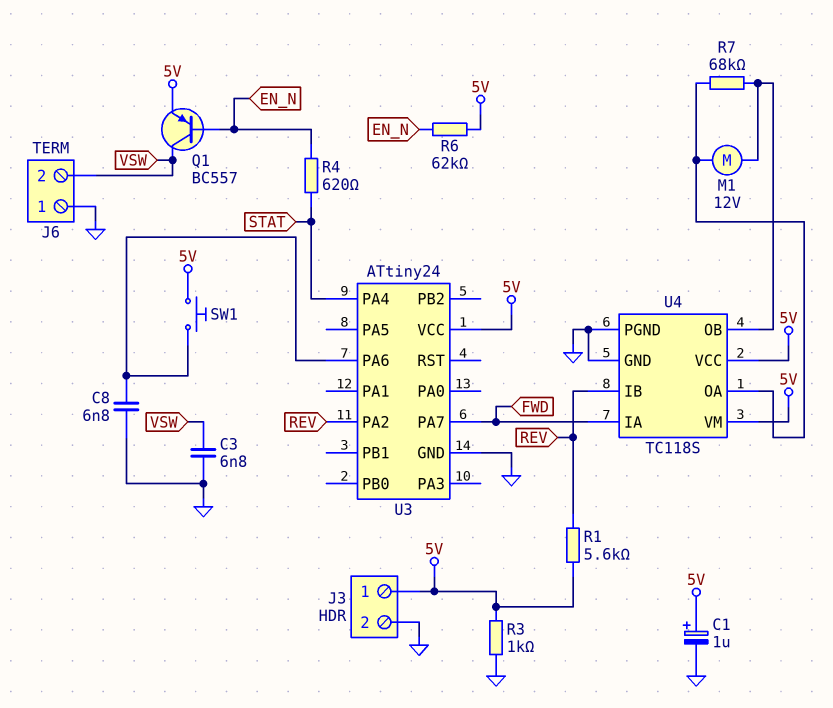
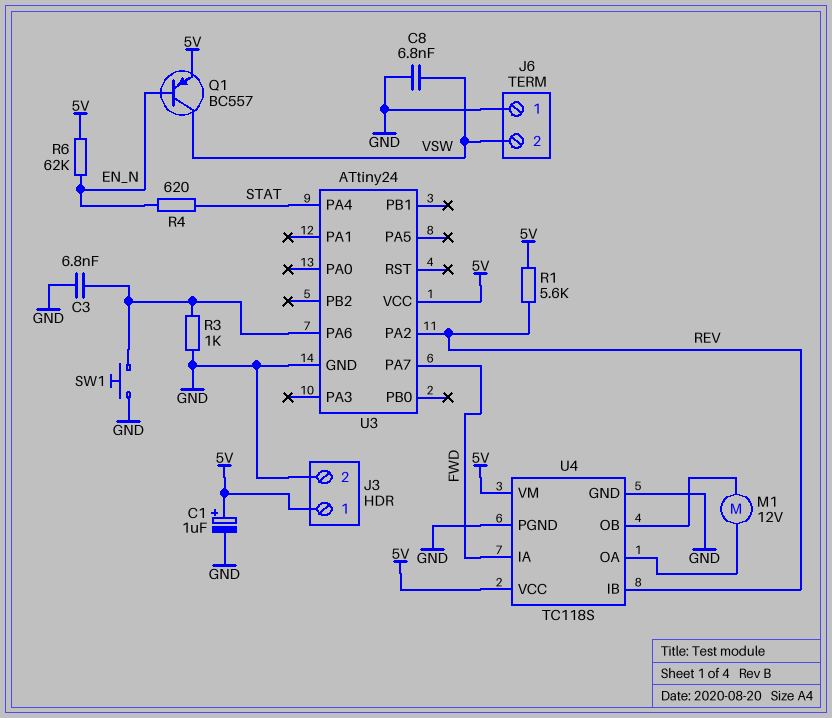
C3: 6.8nF (GND, VSW) -> 6.8nF (GND, U3/PA6)
C8: 6.8nF (GND, U3/PA6) -> 6.8nF (GND, VSW)
R3: 1k (5V, GND) -> 1k (GND, U3/PA6)
R7: 68k (U4/OA, U4/OB) -> none
SW1: button (5V, U3/PA6) -> button (GND, U3/PA6)

